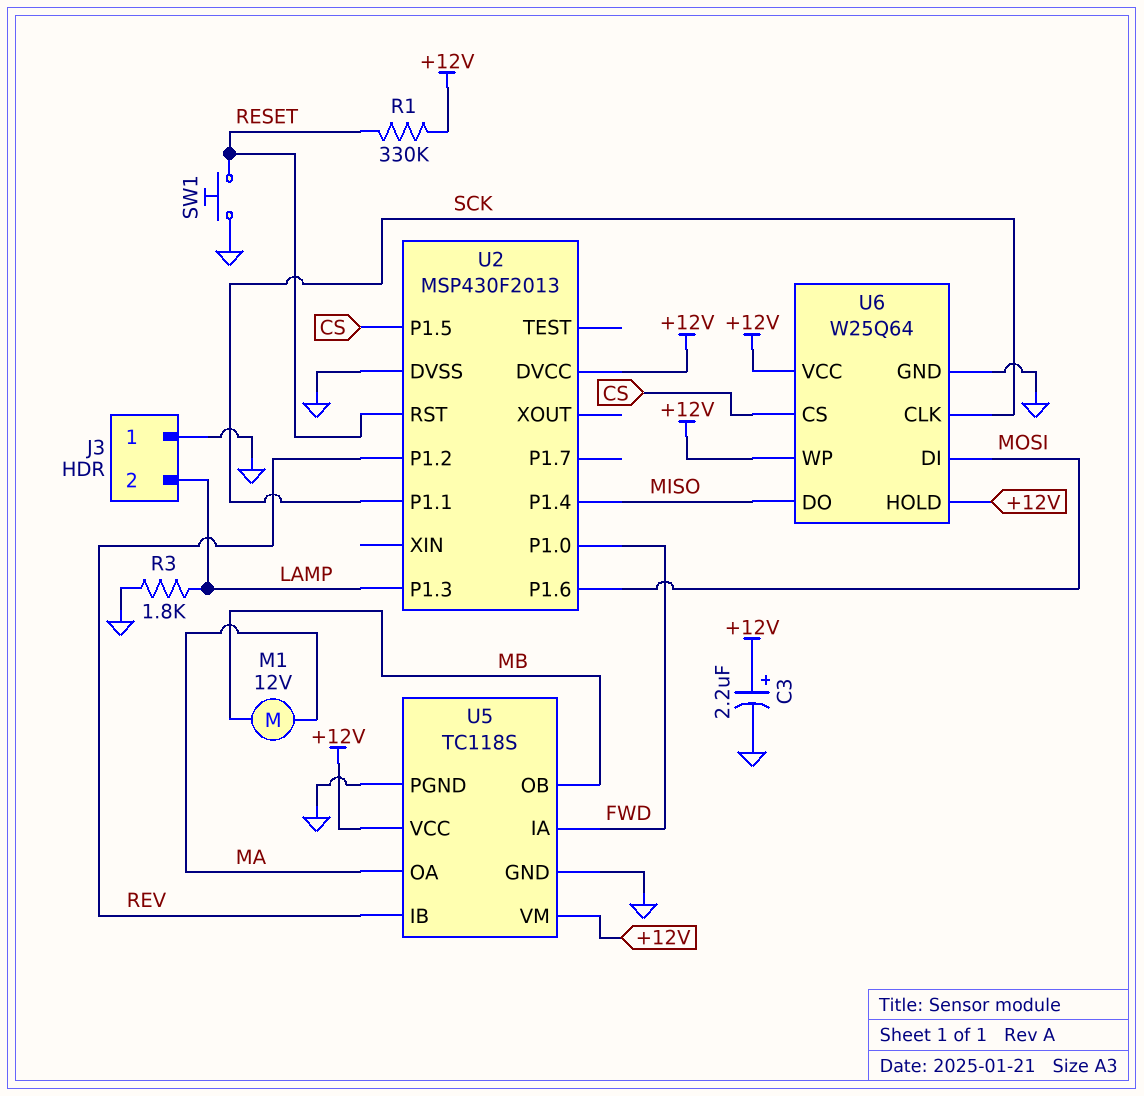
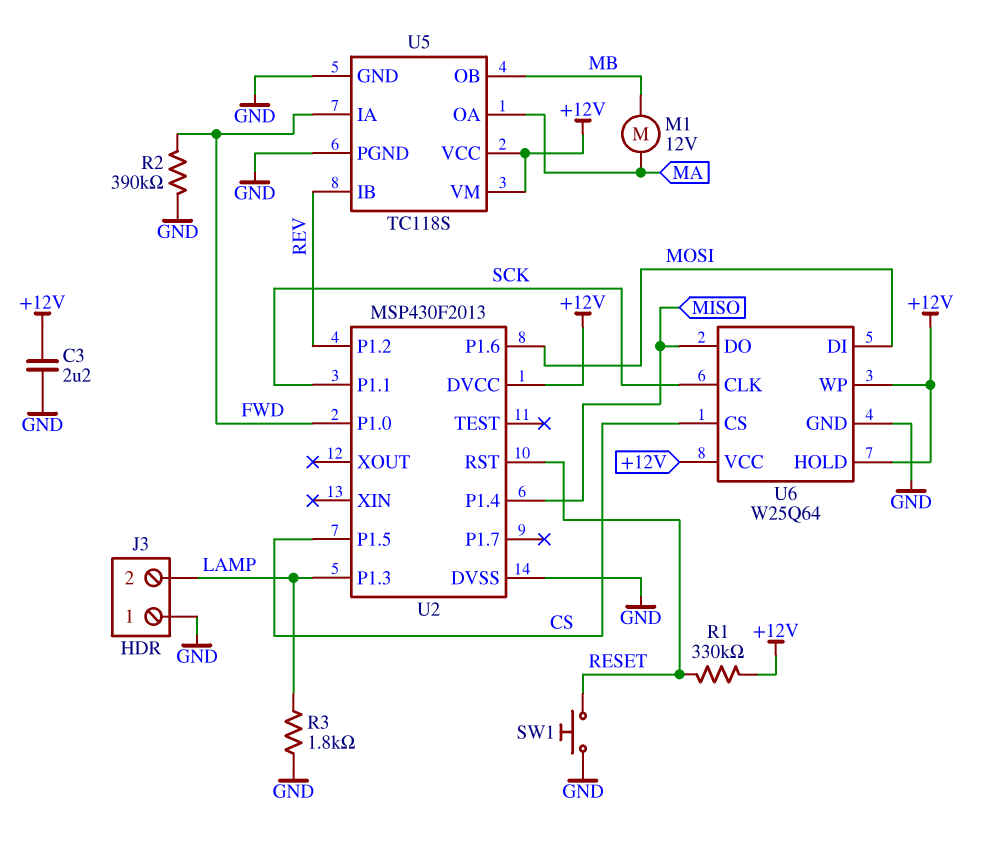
C3: 2.2uF (plus +12V, minus GND) -> 2.2uF (+12V, GND)
R2: none -> 390k (FWD, GND)

